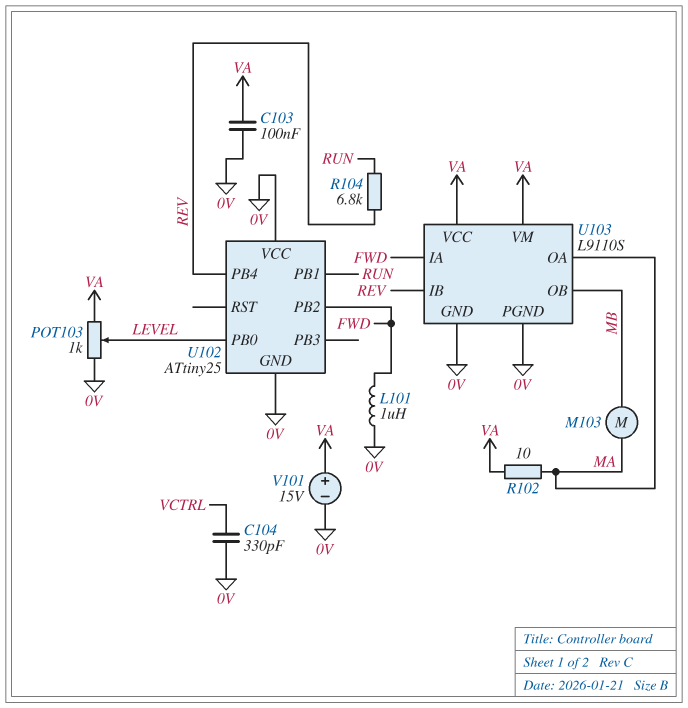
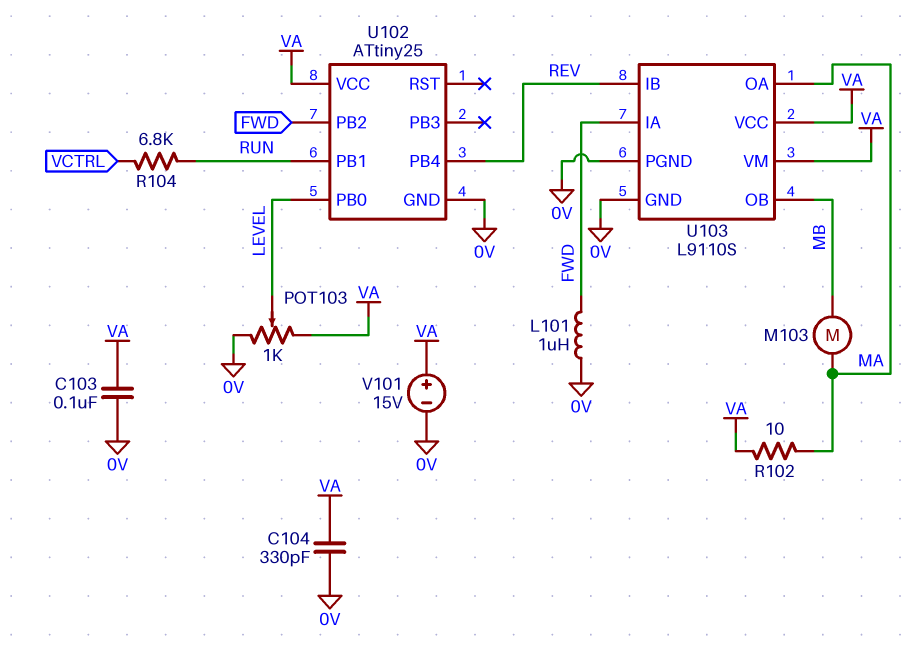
C104: 330pF (0V, VCTRL) -> 330pF (0V, VA)
R104: 6.8k (REV, RUN) -> 6.8k (RUN, VCTRL)
U102 pin VCC: 0V -> VA

